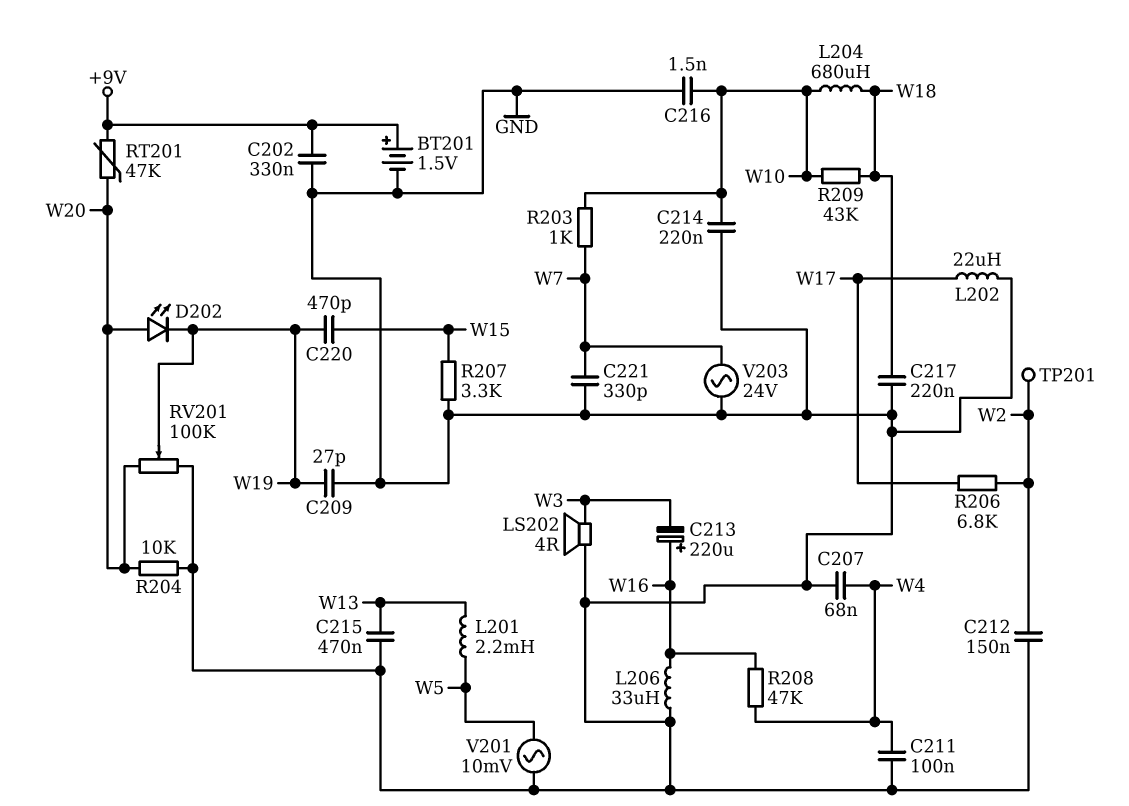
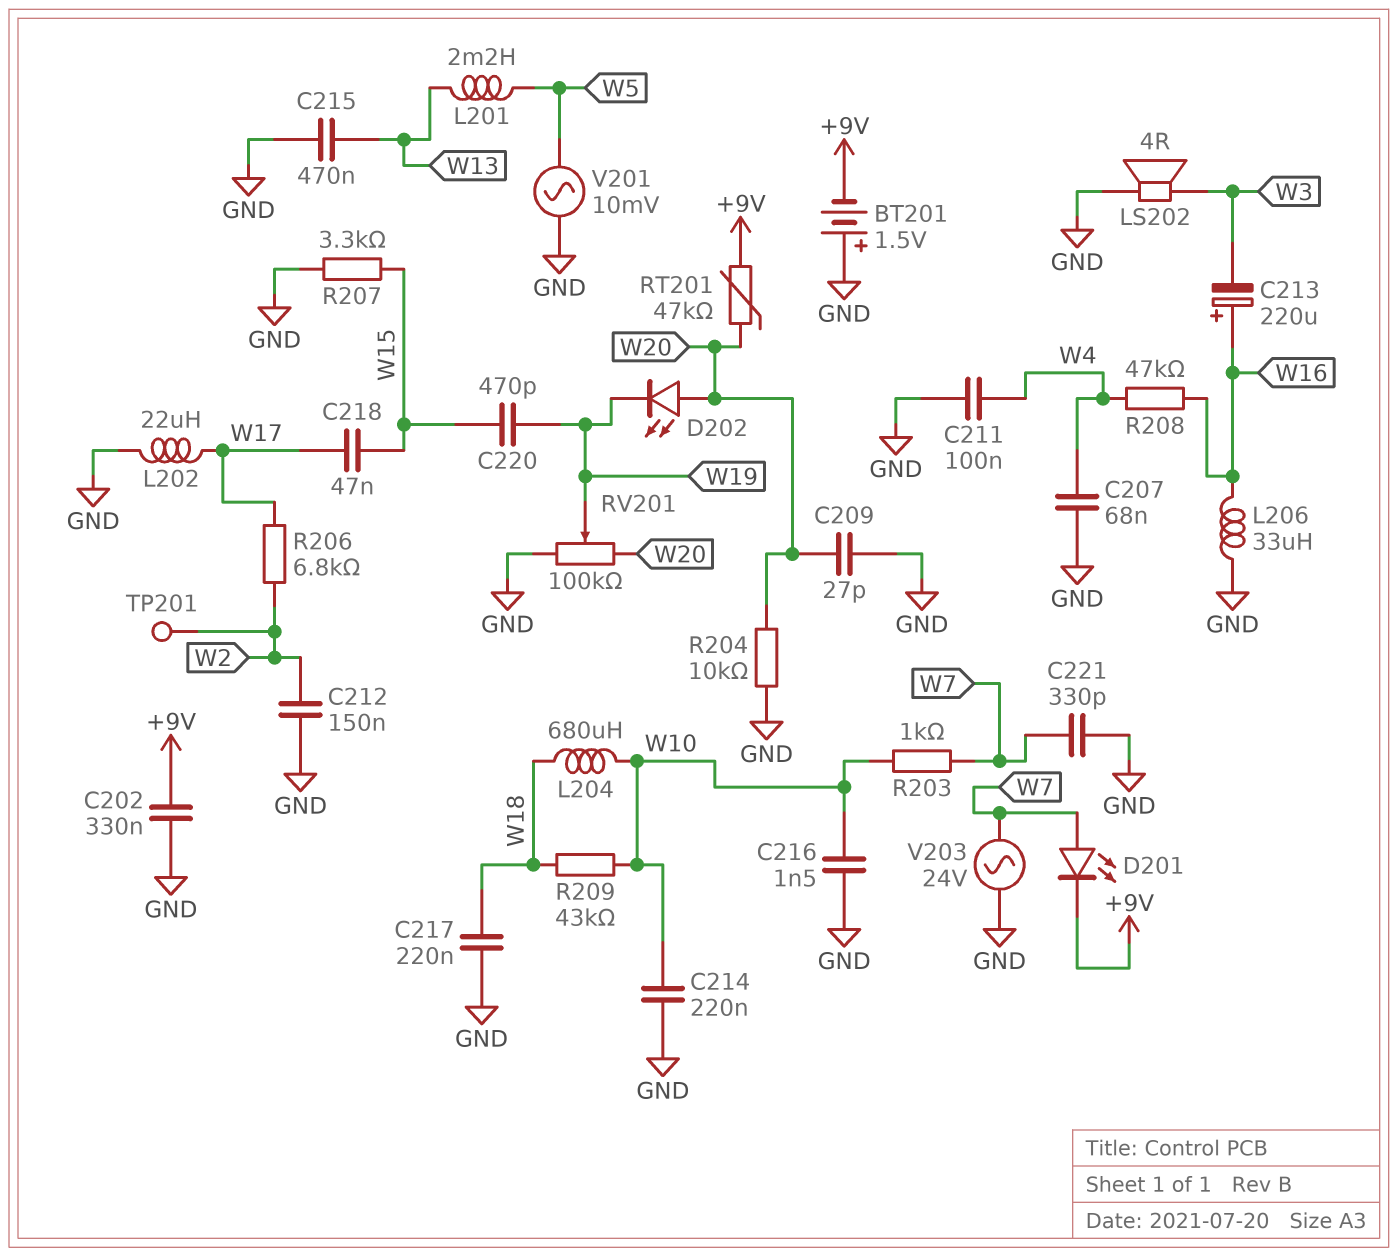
BT201: 1.5V (plus +9V, minus GND) -> 1.5V (plus GND, minus +9V)
C209: 27pF (GND, W19) -> 27pF (GND, W20)
C218: none -> 47nF (W15, W17)
D201: none -> LED (A W7, K +9V)

